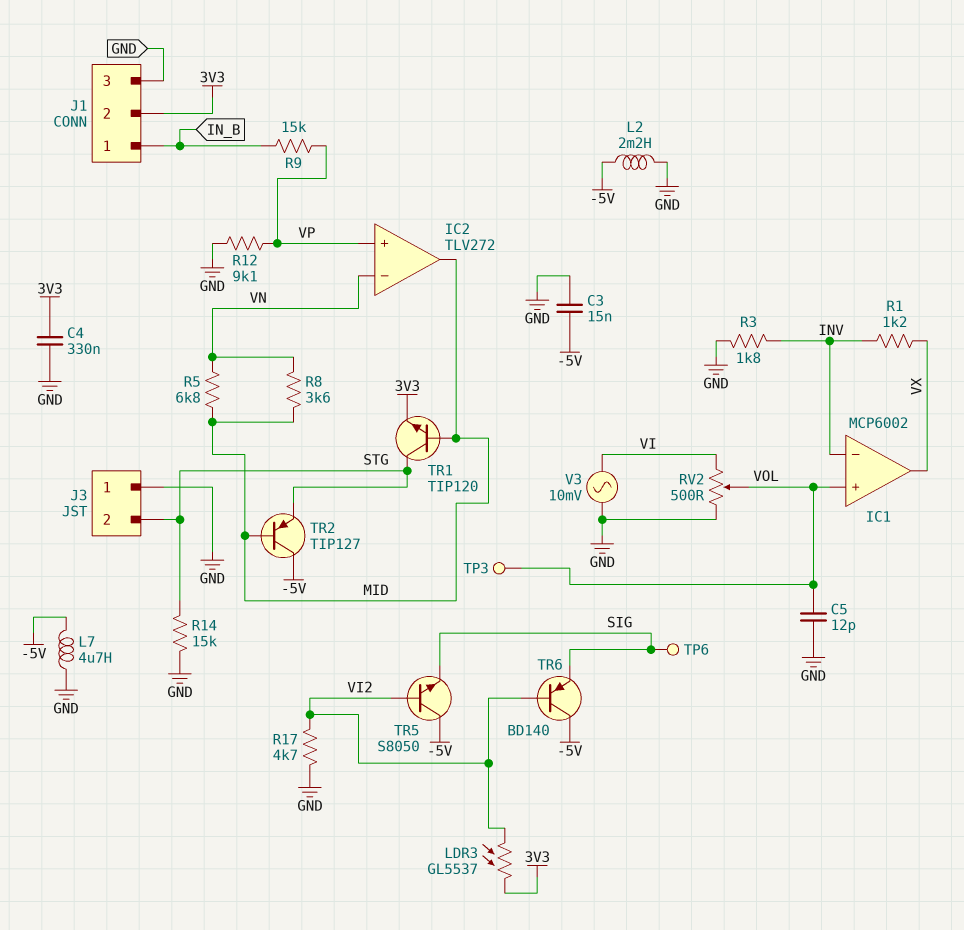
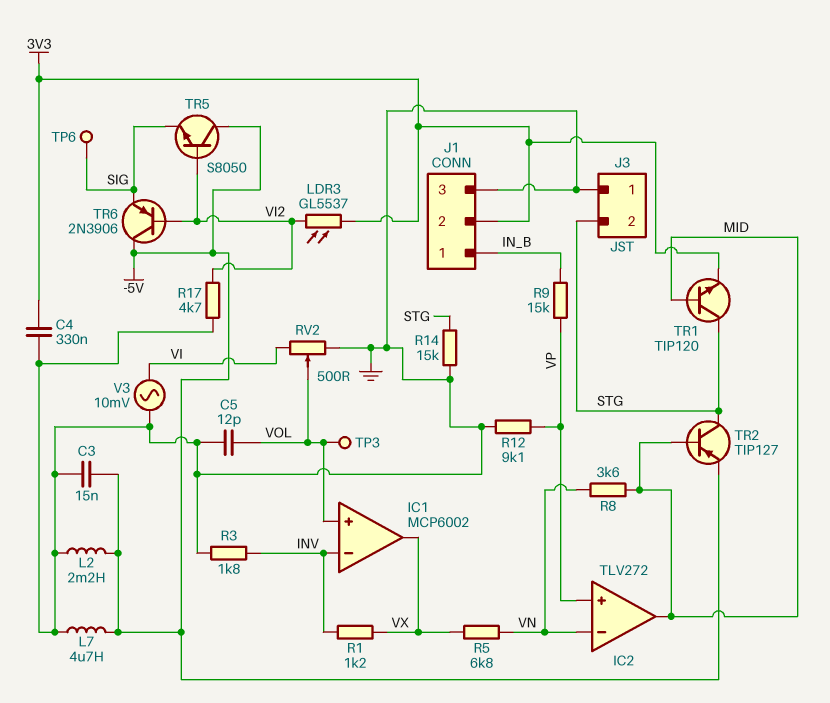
R5: 6.8k (MID, VN) -> 6.8k (VN, VX)
TR2: PNP TIP127 (B MID, C -5V, E STG) -> PNP TIP127 (B MID, C STG, E -5V)
TR6: PNP BD140 (B VI2, C -5V, E SIG) -> PNP 2N3906 (B VI2, C -5V, E SIG)

